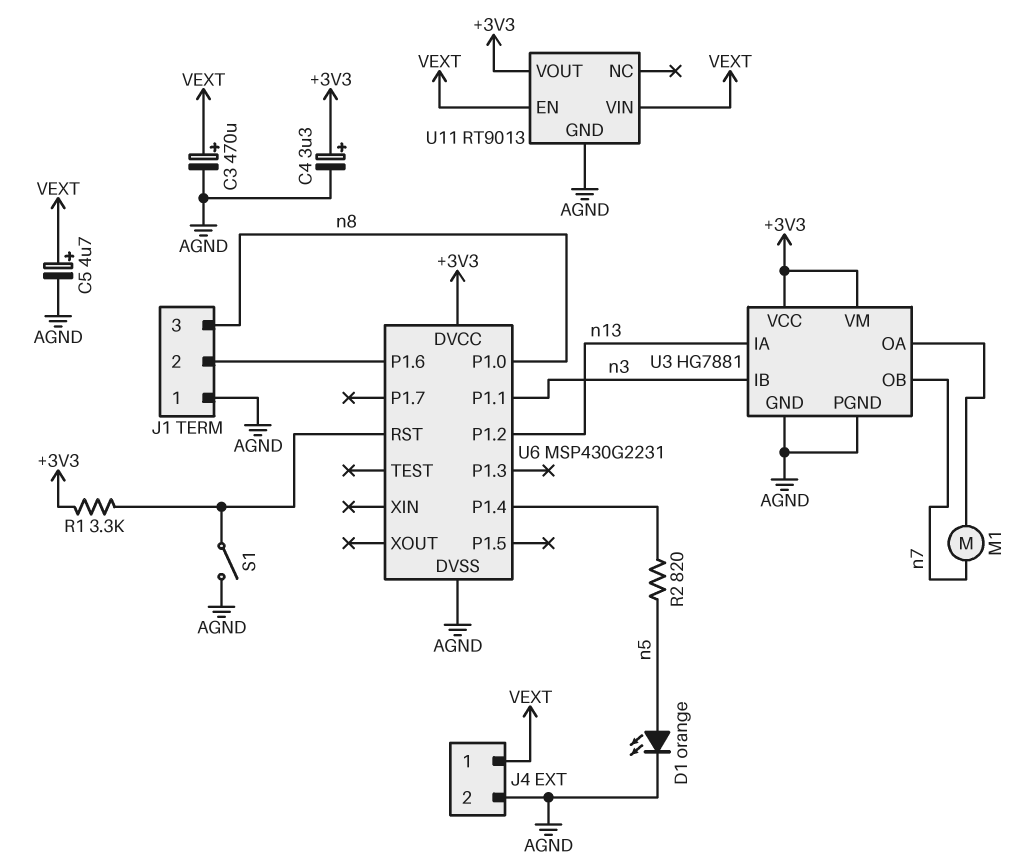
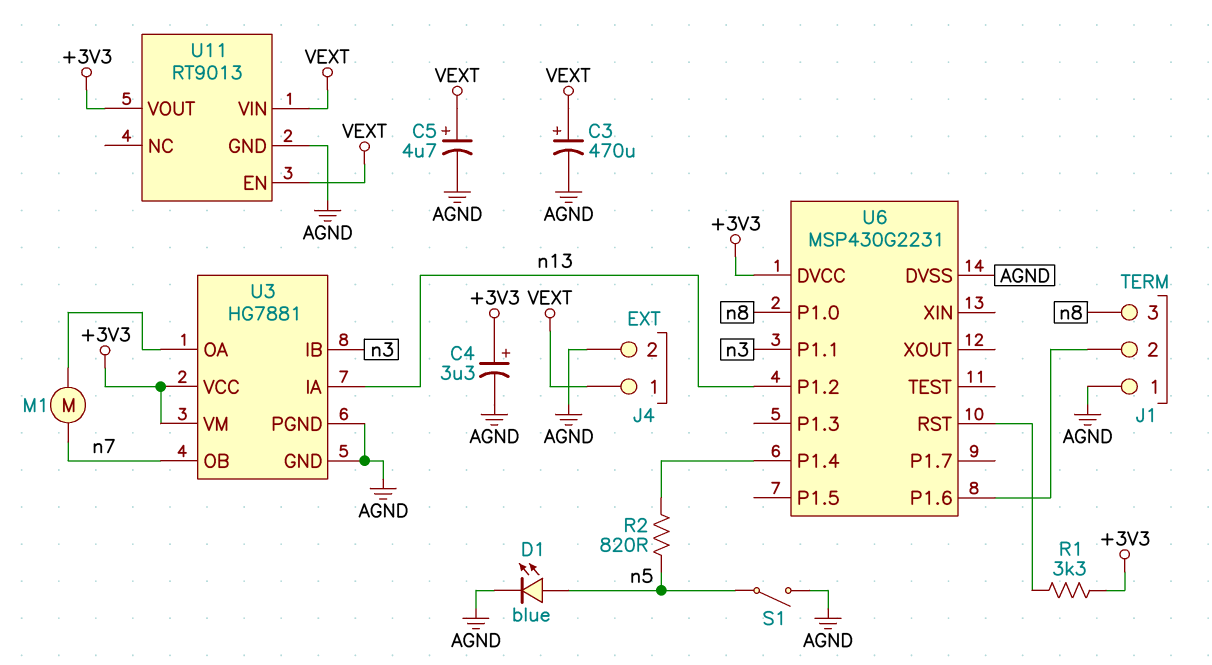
D1: LED orange (A n5, K AGND) -> LED blue (A n5, K AGND)
S1: switch (AGND, U6/RST) -> switch (AGND, n5)

